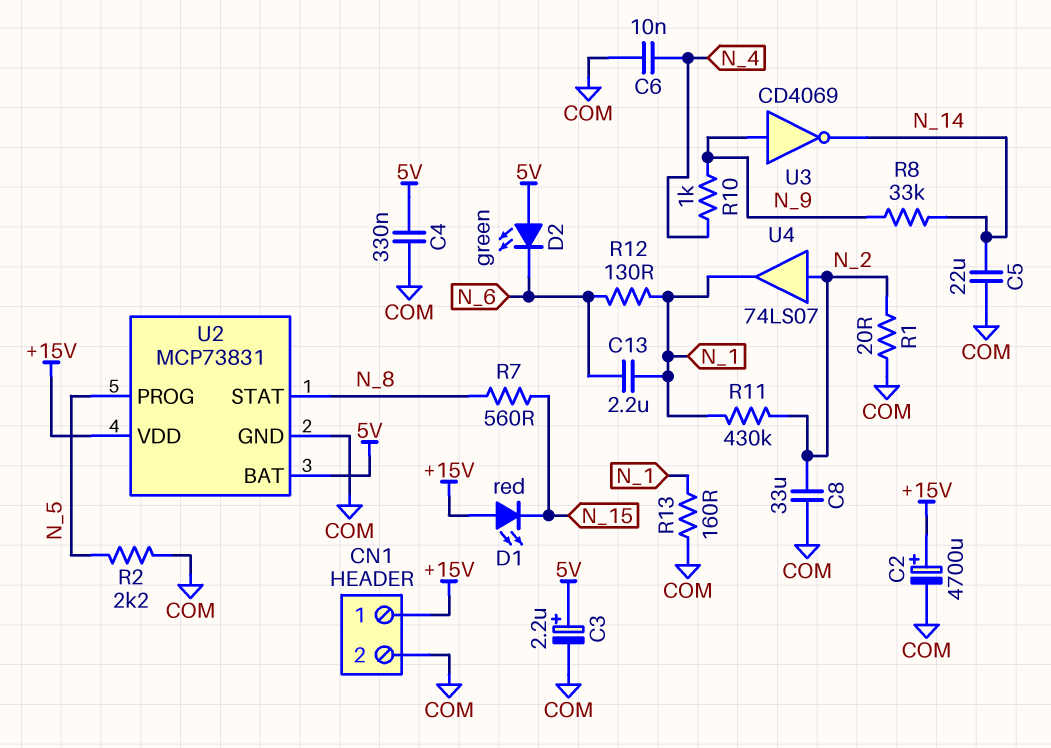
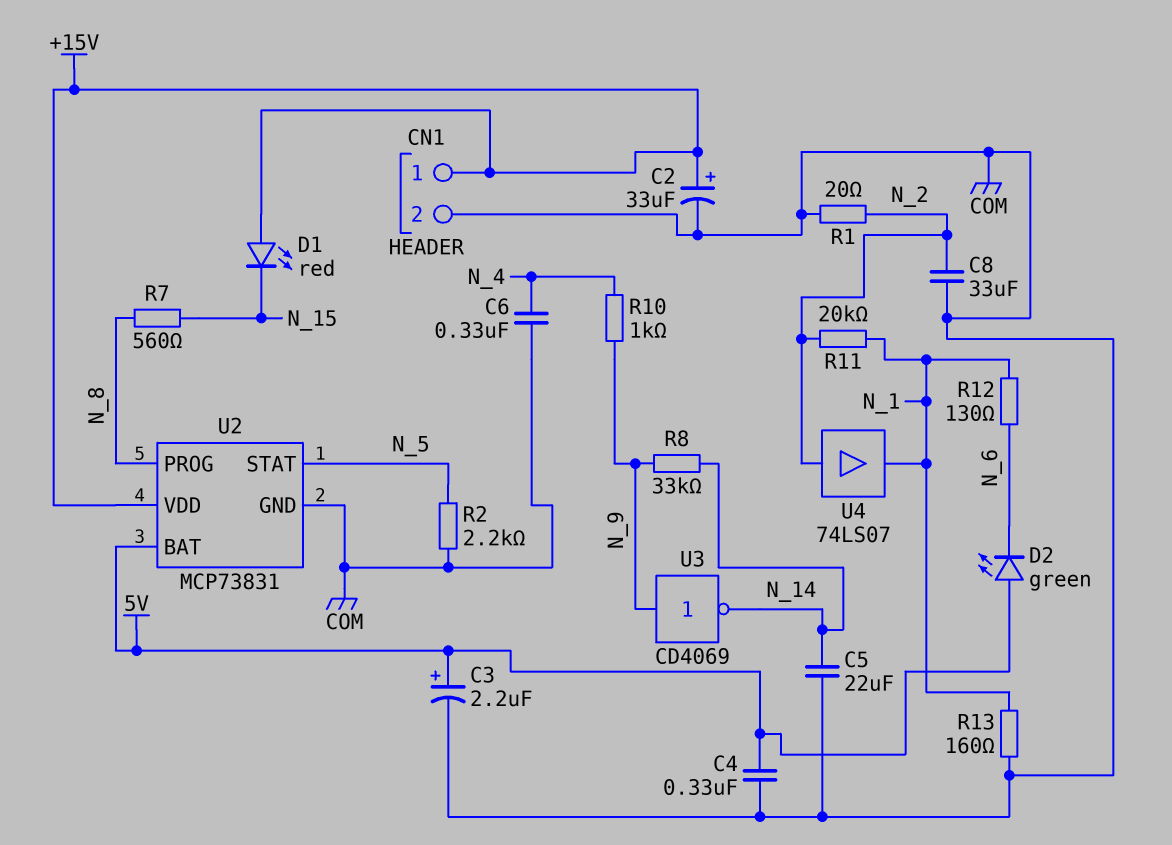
C2: 4700uF (plus +15V, minus COM) -> 33uF (plus +15V, minus COM)
C6: 10nF (COM, N_4) -> 330nF (COM, N_4)
C13: 2.2uF (N_1, N_6) -> none
R11: 430k (N_1, N_2) -> 20k (N_1, N_2)
U2 pin PROG: N_5 -> N_8
U2 pin STAT: N_8 -> N_5

